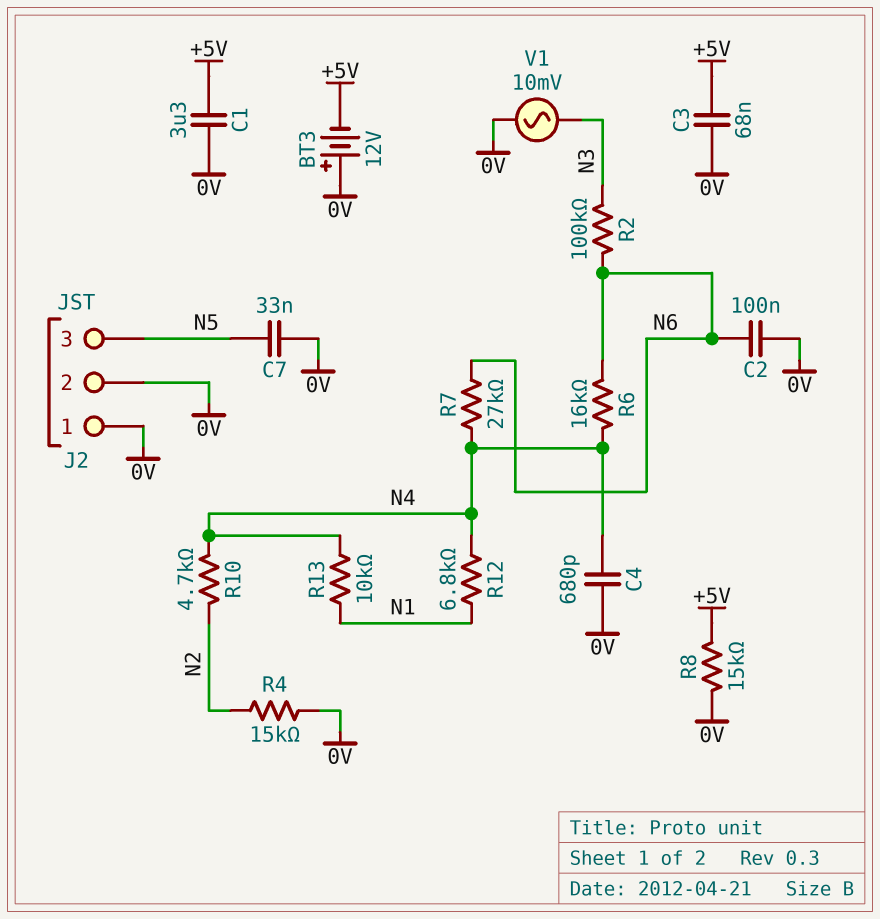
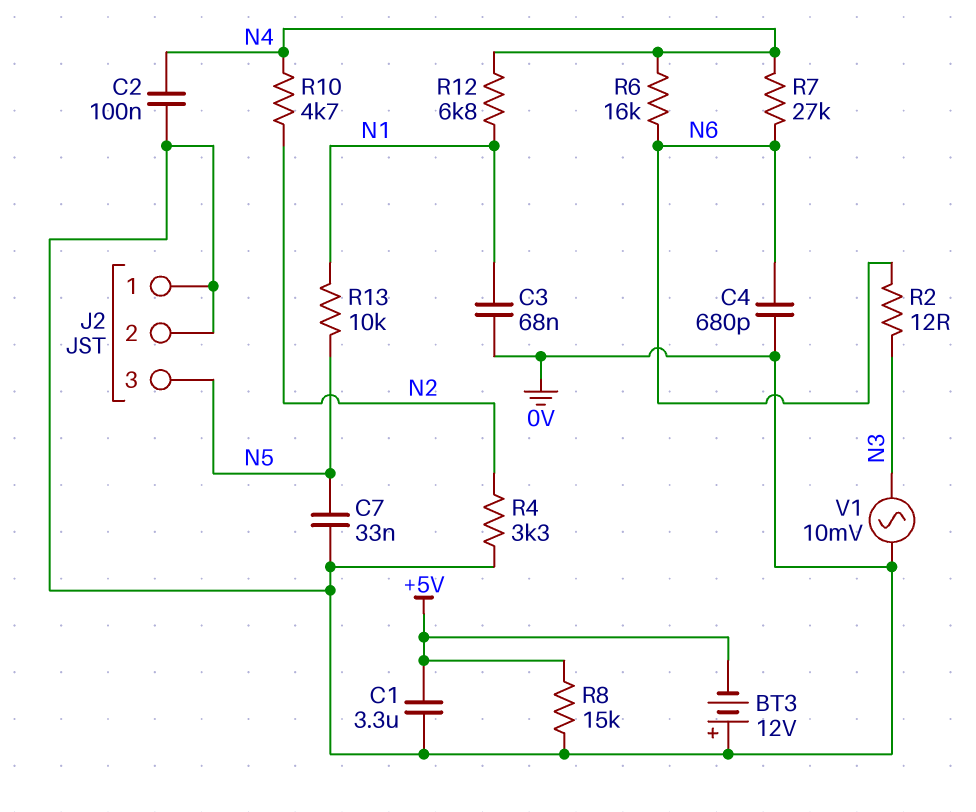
C2: 100nF (0V, N6) -> 100nF (0V, N4)
C3: 68nF (+5V, 0V) -> 68nF (0V, N1)
C4: 680pF (0V, N4) -> 680pF (0V, N6)
R2: 100k (N3, N6) -> 12 (N3, N6)
R4: 15k (0V, N2) -> 3.3k (0V, N2)
R13: 10k (N1, N4) -> 10k (N1, N5)

